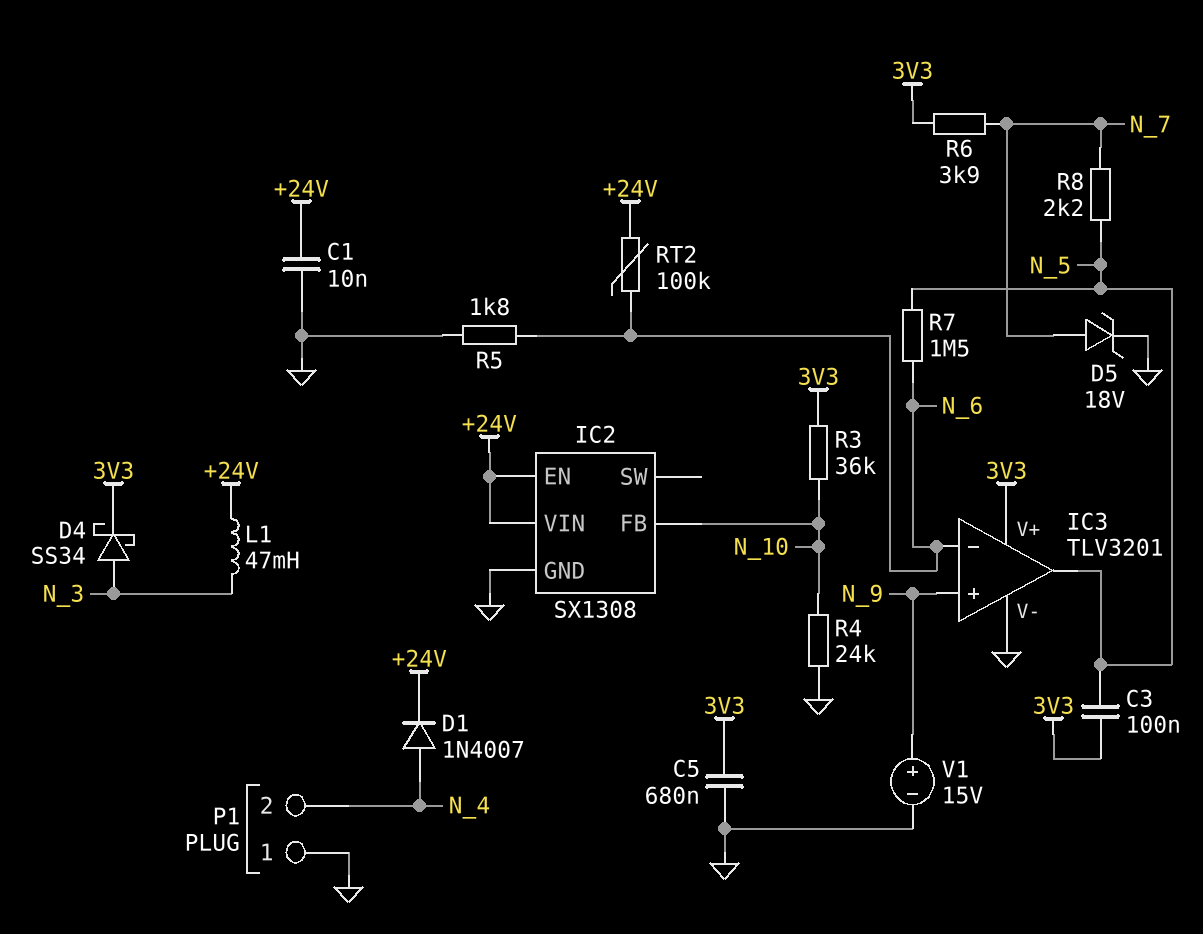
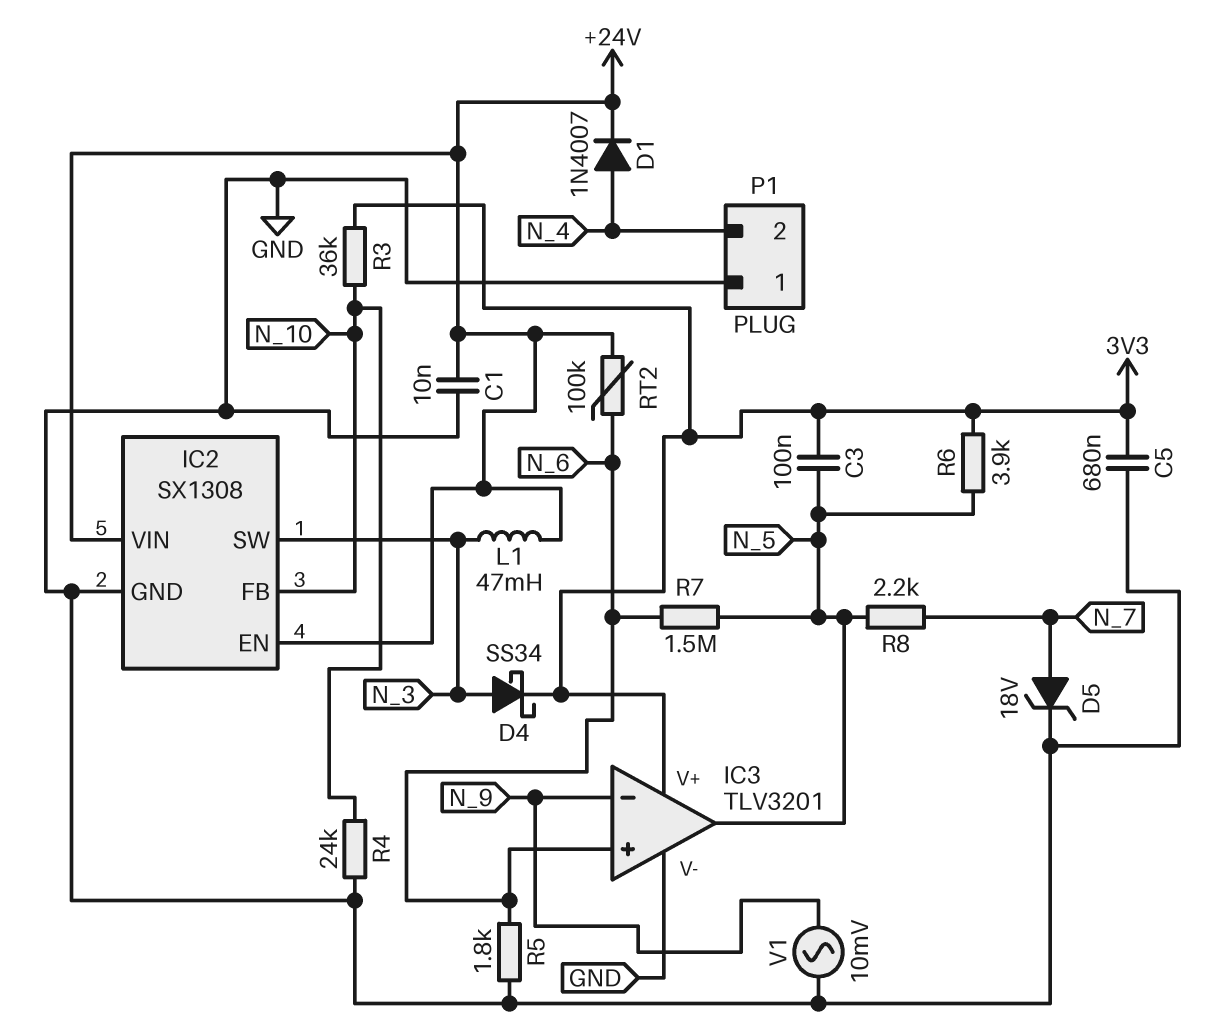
IC2 pin SW: none -> N_3
IC3 pin in+: N_9 -> N_6
IC3 pin in-: N_6 -> N_9
R6: 3.9k (3V3, N_7) -> 3.9k (3V3, N_5)
V1: 15V (plus N_9, minus GND) -> AC 10mV (GND, N_9)

